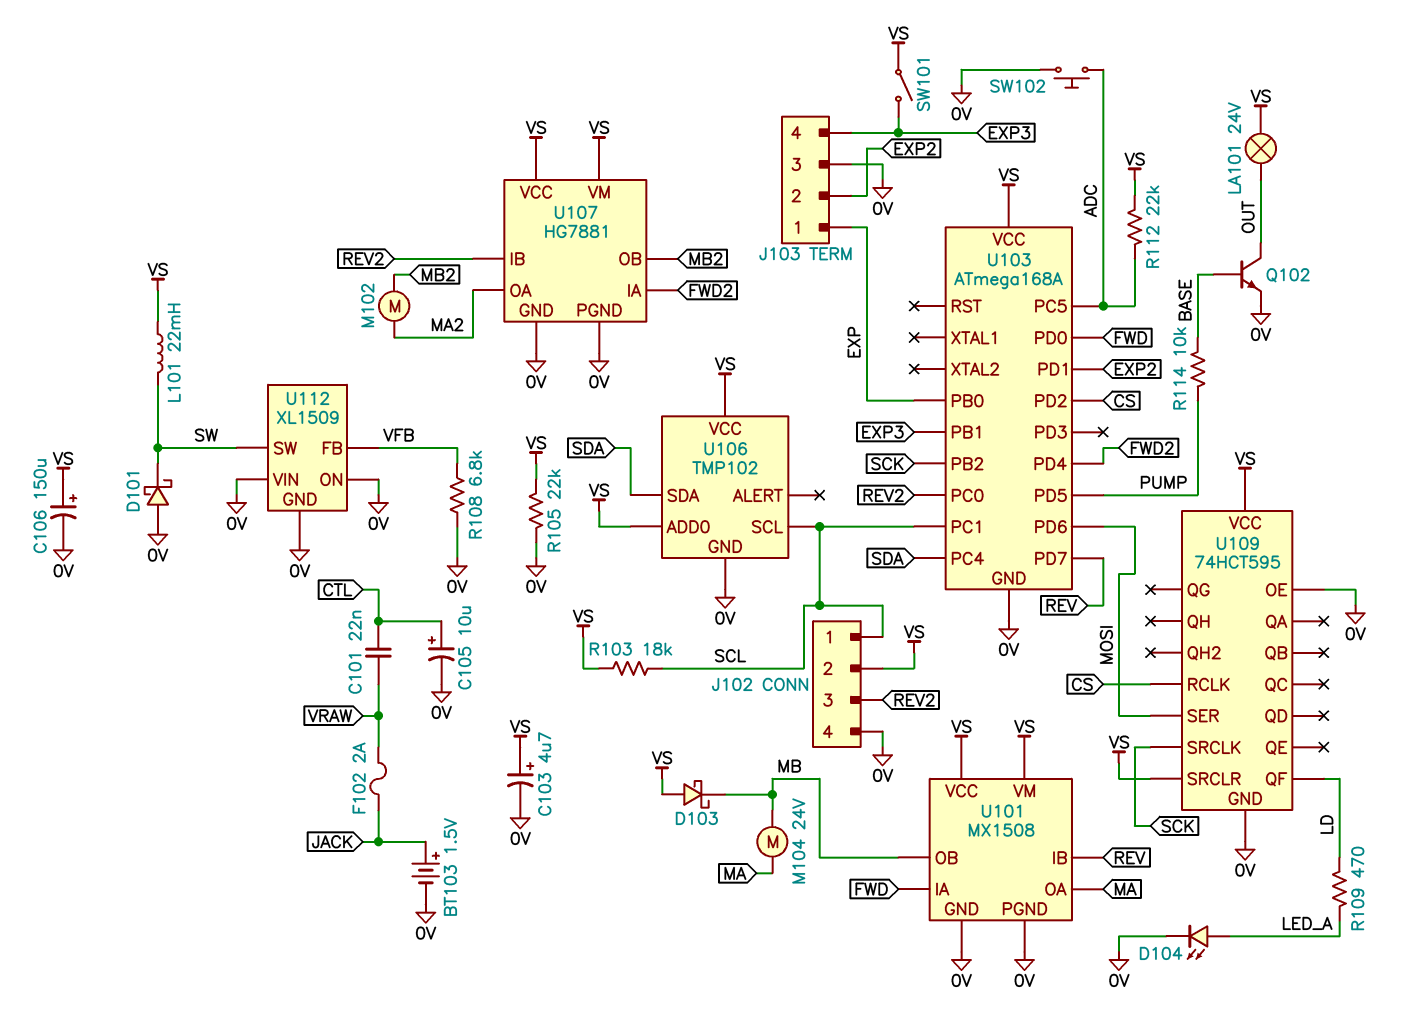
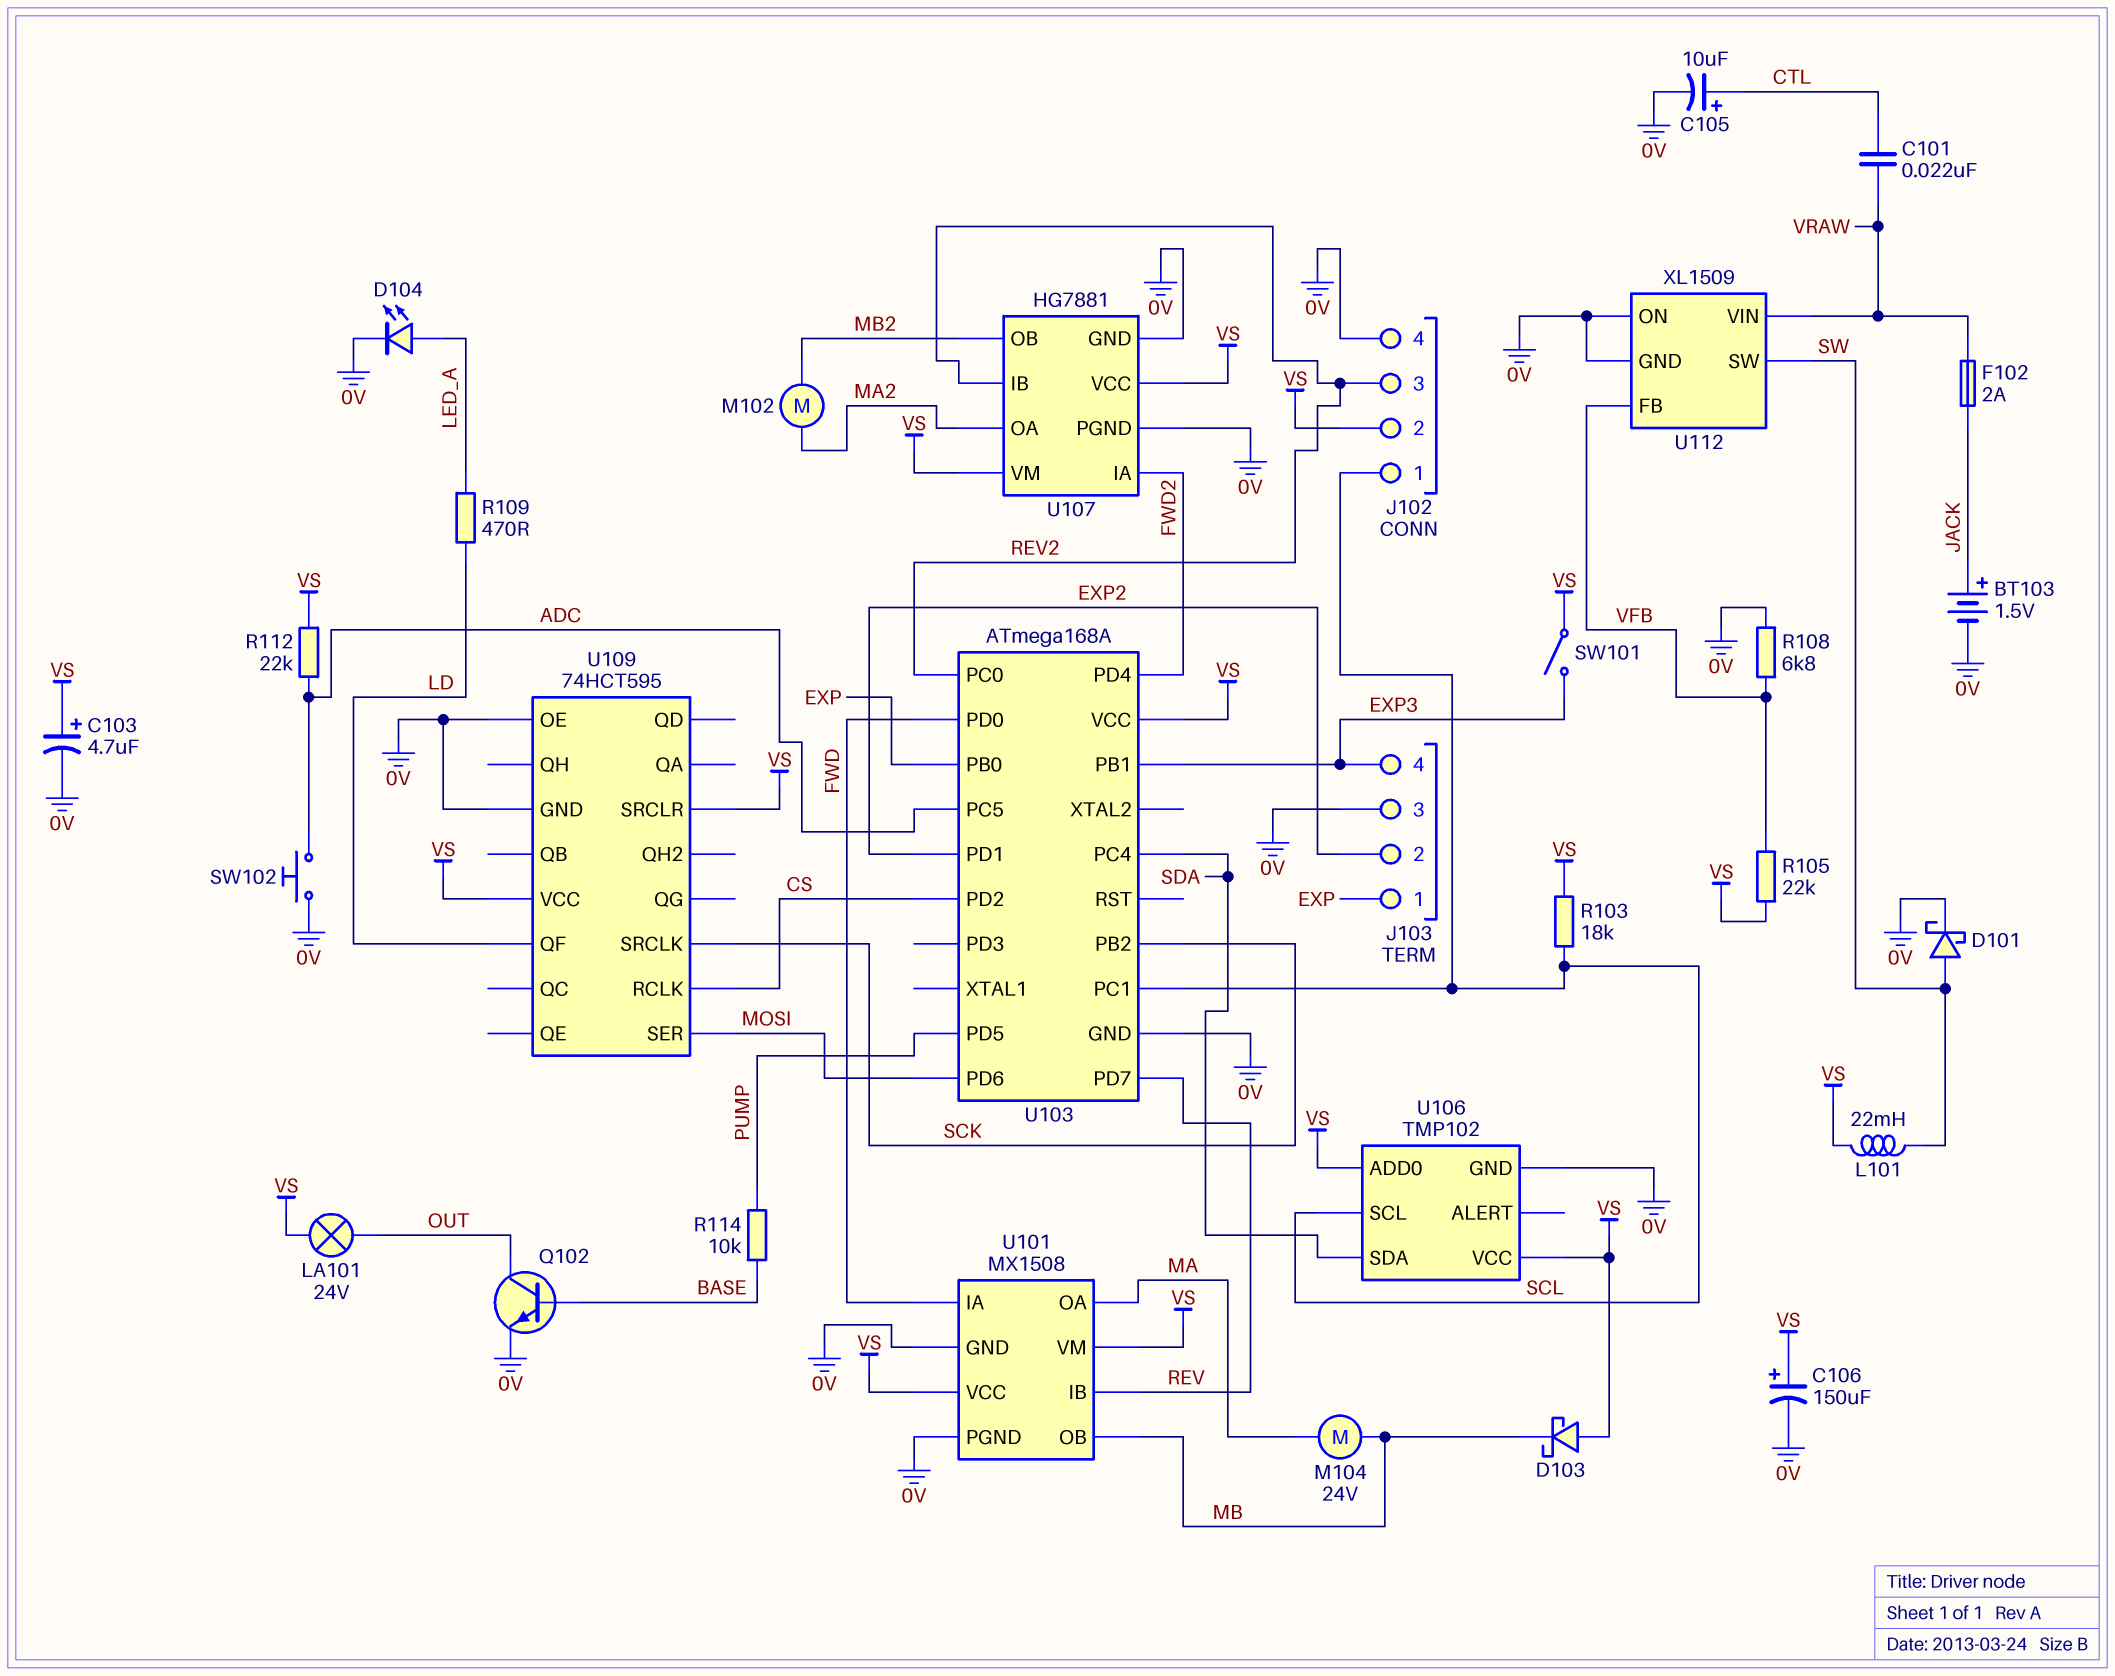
D101: schottky (A 0V, K SW) -> schottky (A SW, K 0V)
R105: 22k (0V, VS) -> 22k (VFB, VS)
U112 pin VIN: 0V -> VRAW

